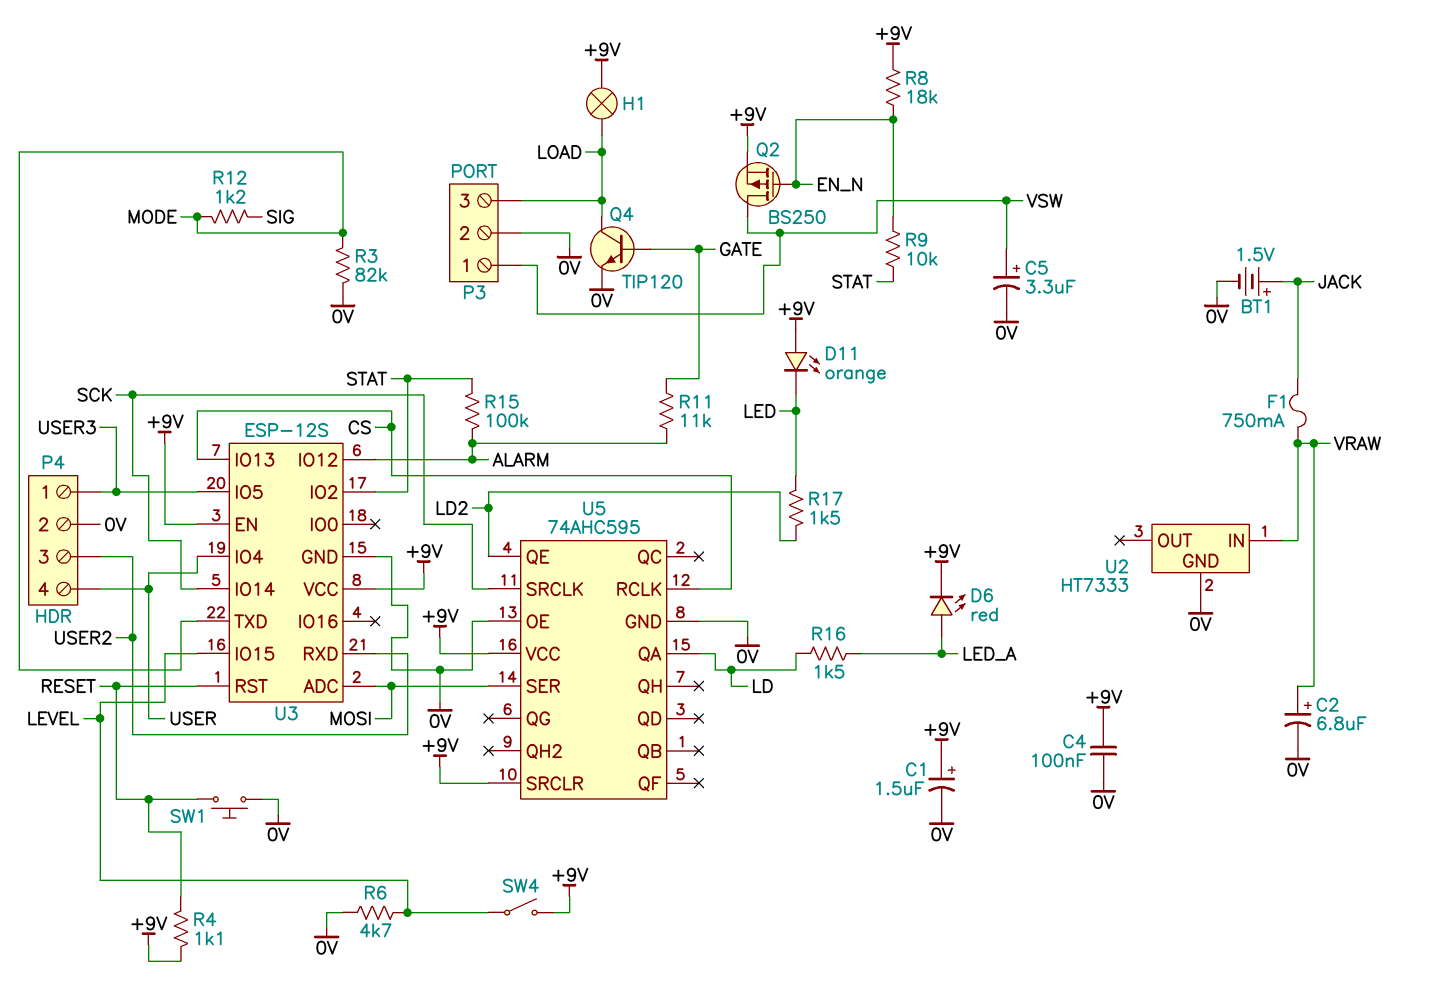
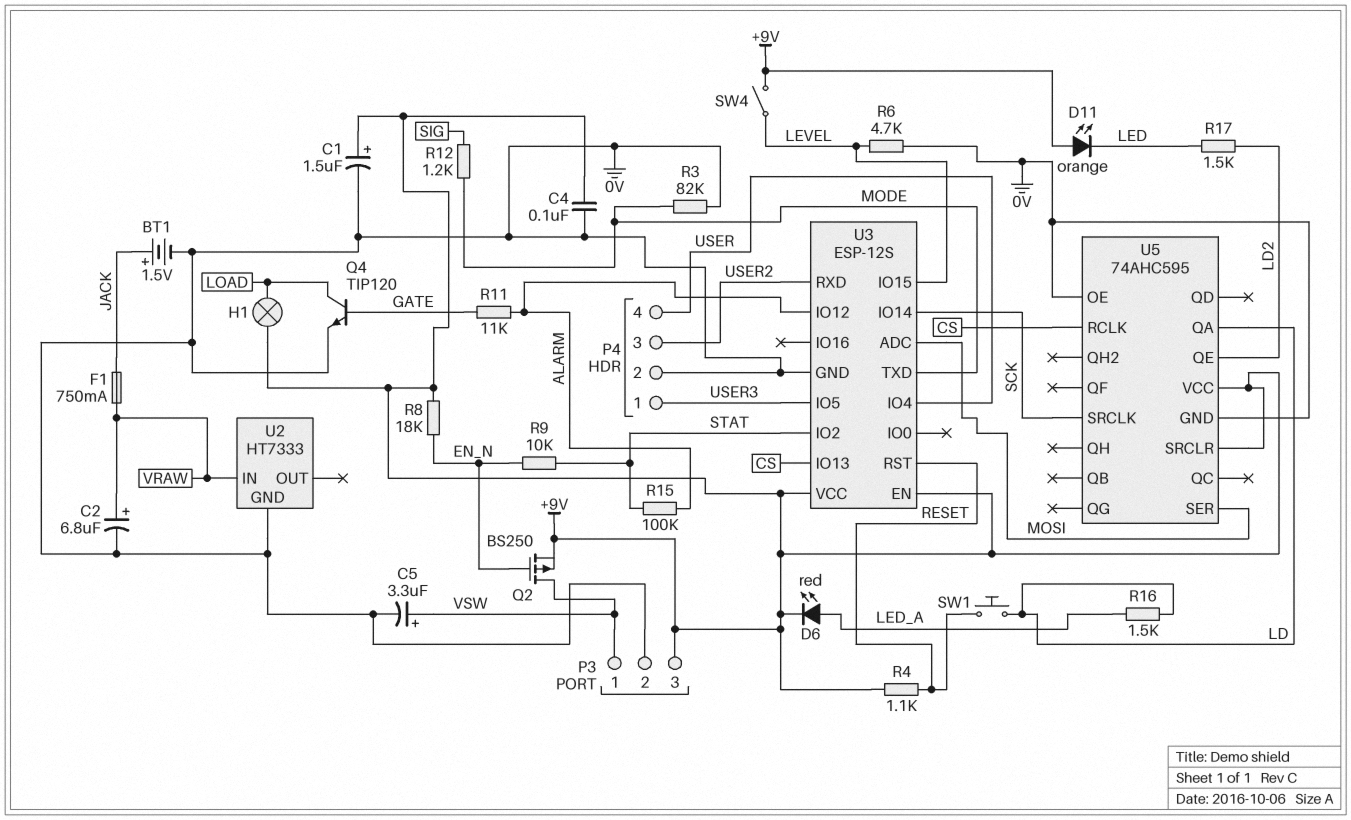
P3 pin 3: LOAD -> +9V
SW1: button (0V, RESET) -> button (LD, RESET)

